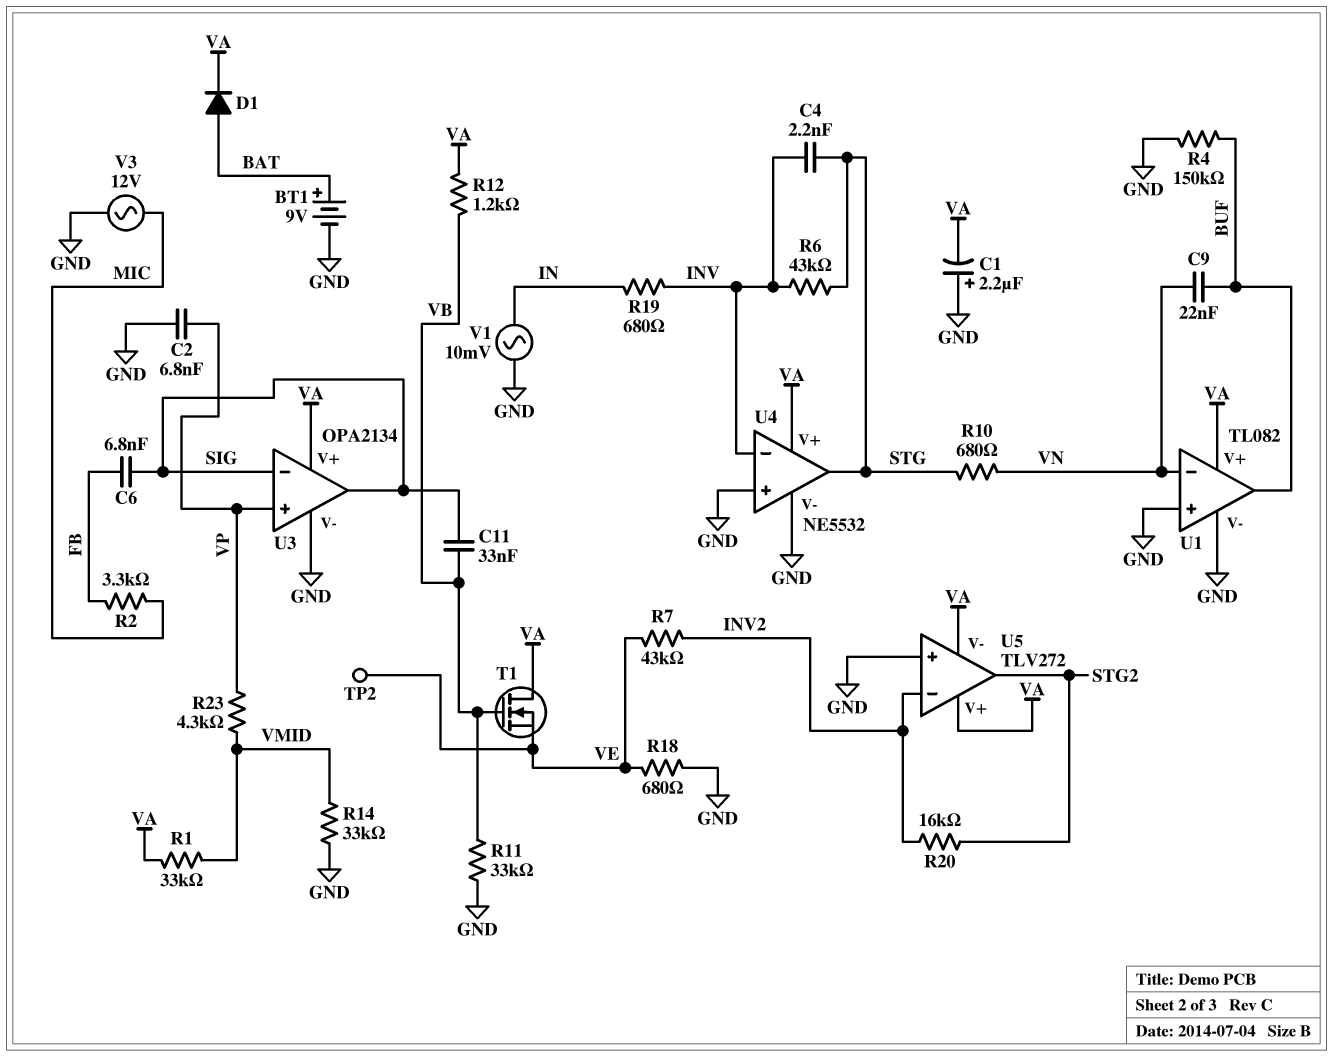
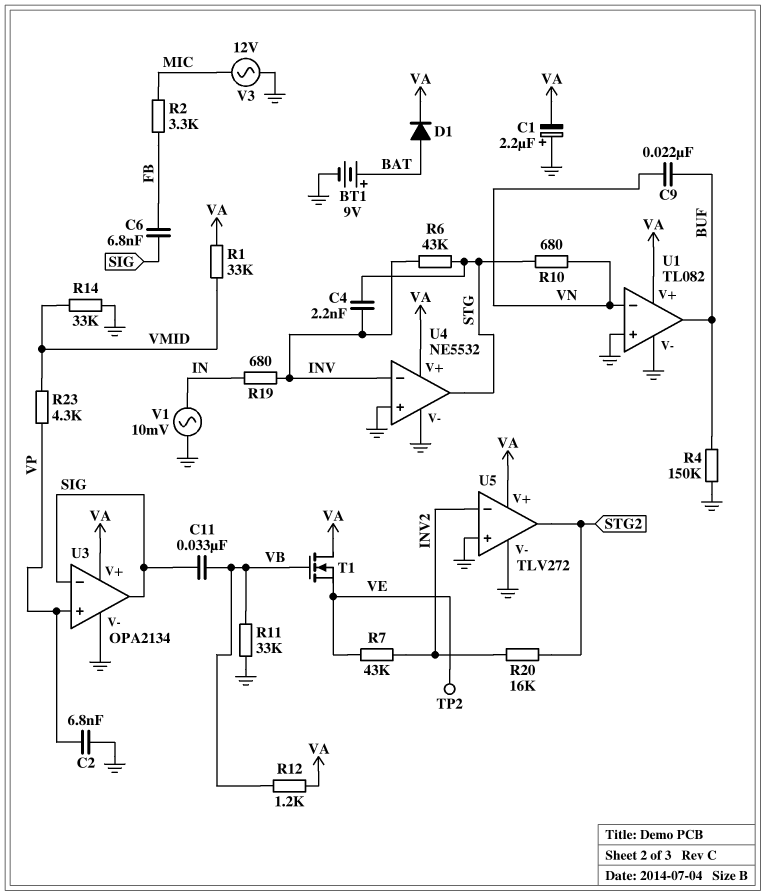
R18: 680 (GND, VE) -> none
U5 pin V-: VA -> GND

